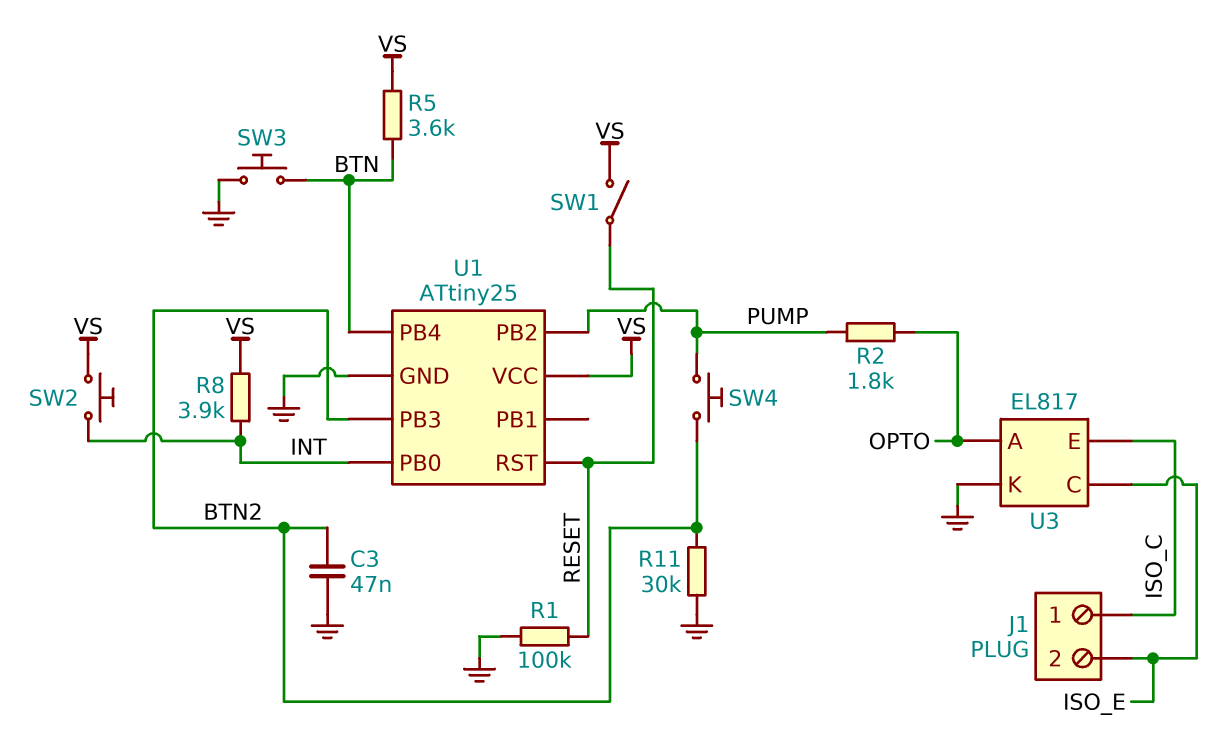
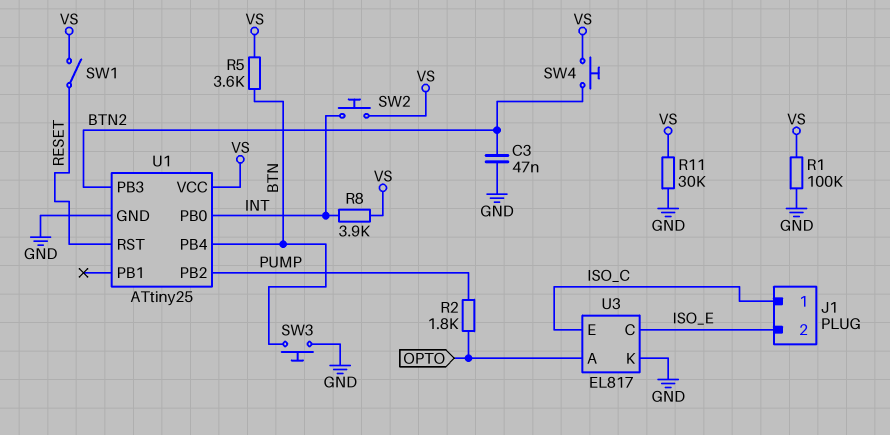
R1: 100k (GND, RESET) -> 100k (GND, VS)
R11: 30k (BTN2, GND) -> 30k (GND, VS)
SW4: button (BTN2, PUMP) -> button (BTN2, VS)

